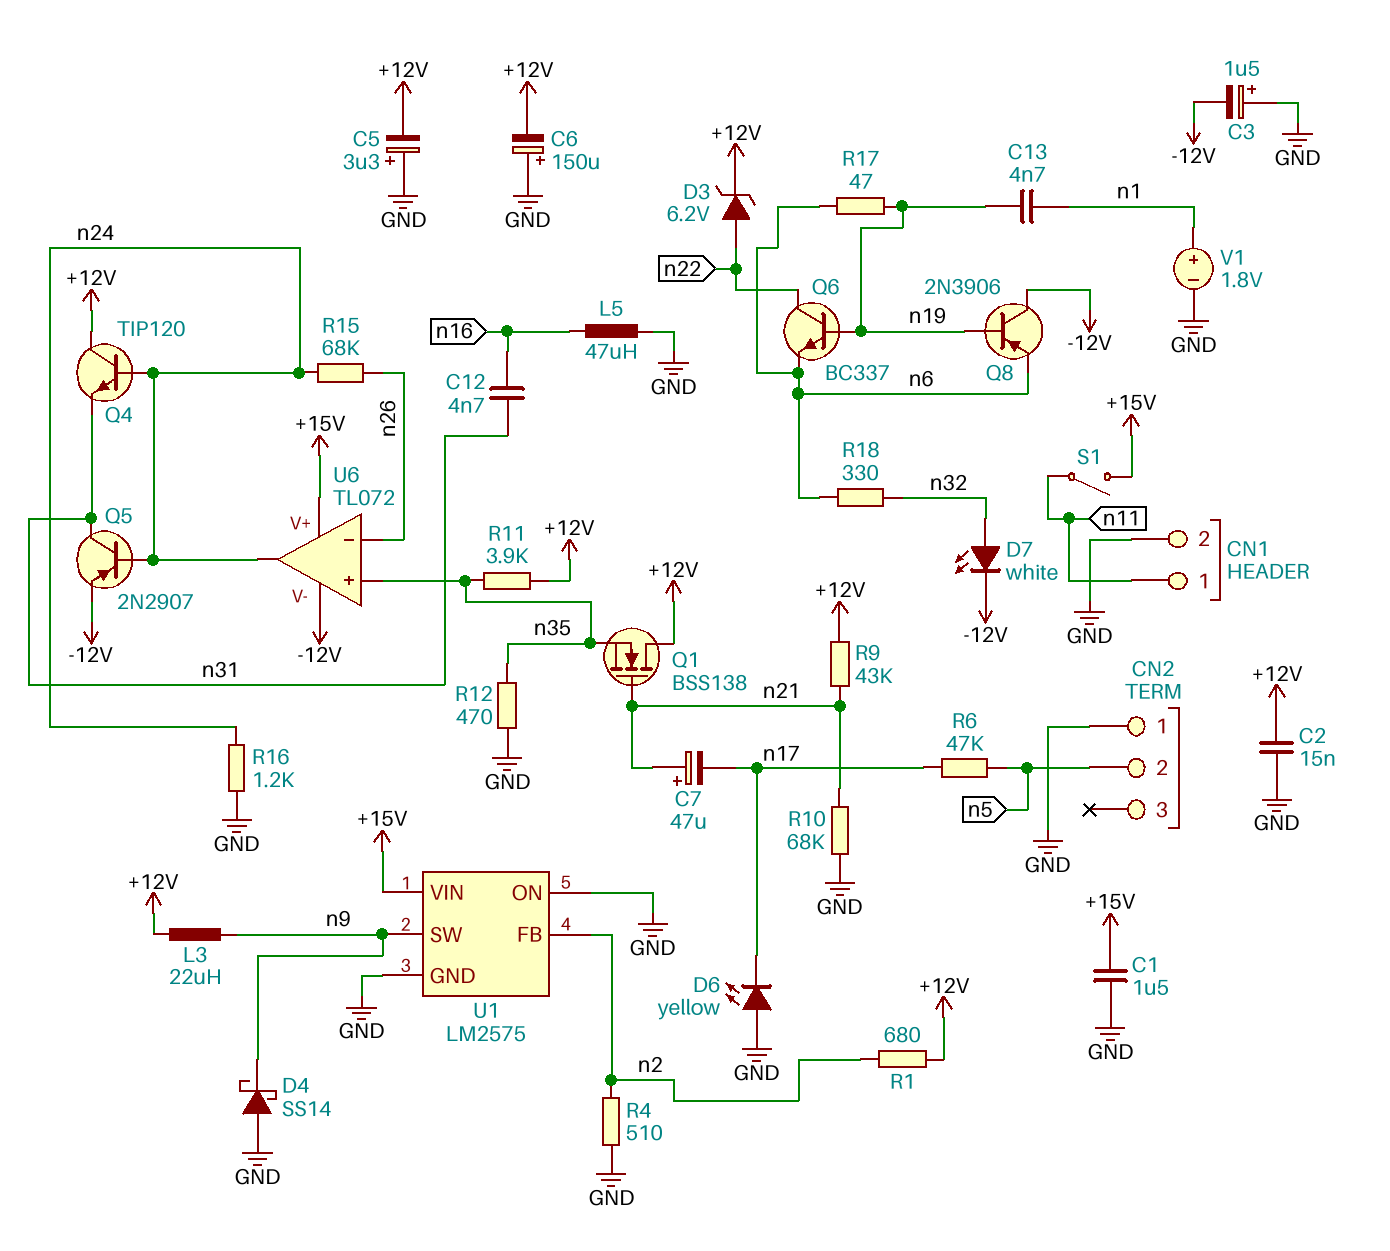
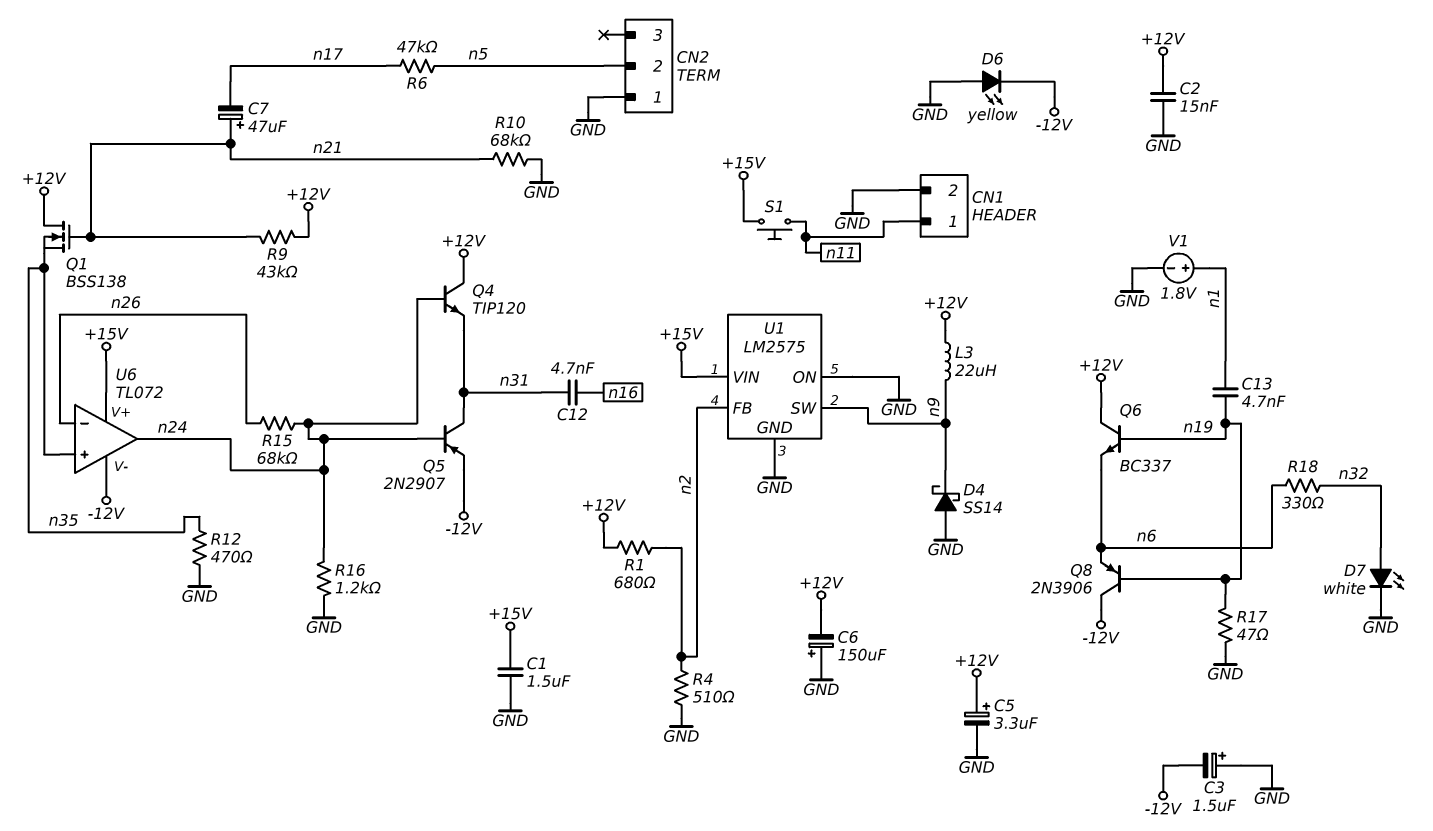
C5: 3.3uF (plus GND, minus +12V) -> 3.3uF (plus +12V, minus GND)
D3: zener 6.2V (A n22, K +12V) -> none
D6: LED yellow (A GND, K n17) -> LED yellow (A GND, K -12V)
D7: LED white (A n32, K -12V) -> LED white (A n32, K GND)
L5: 47uH (GND, n16) -> none
Q6: NPN BC337 (B n19, C n22, E n6) -> NPN BC337 (B n19, C +12V, E n6)
R11: 3.9k (+12V, n35) -> none
R17: 47 (n6, n19) -> 47 (GND, n19)
S1: switch (+15V, n11) -> button (+15V, n11)

